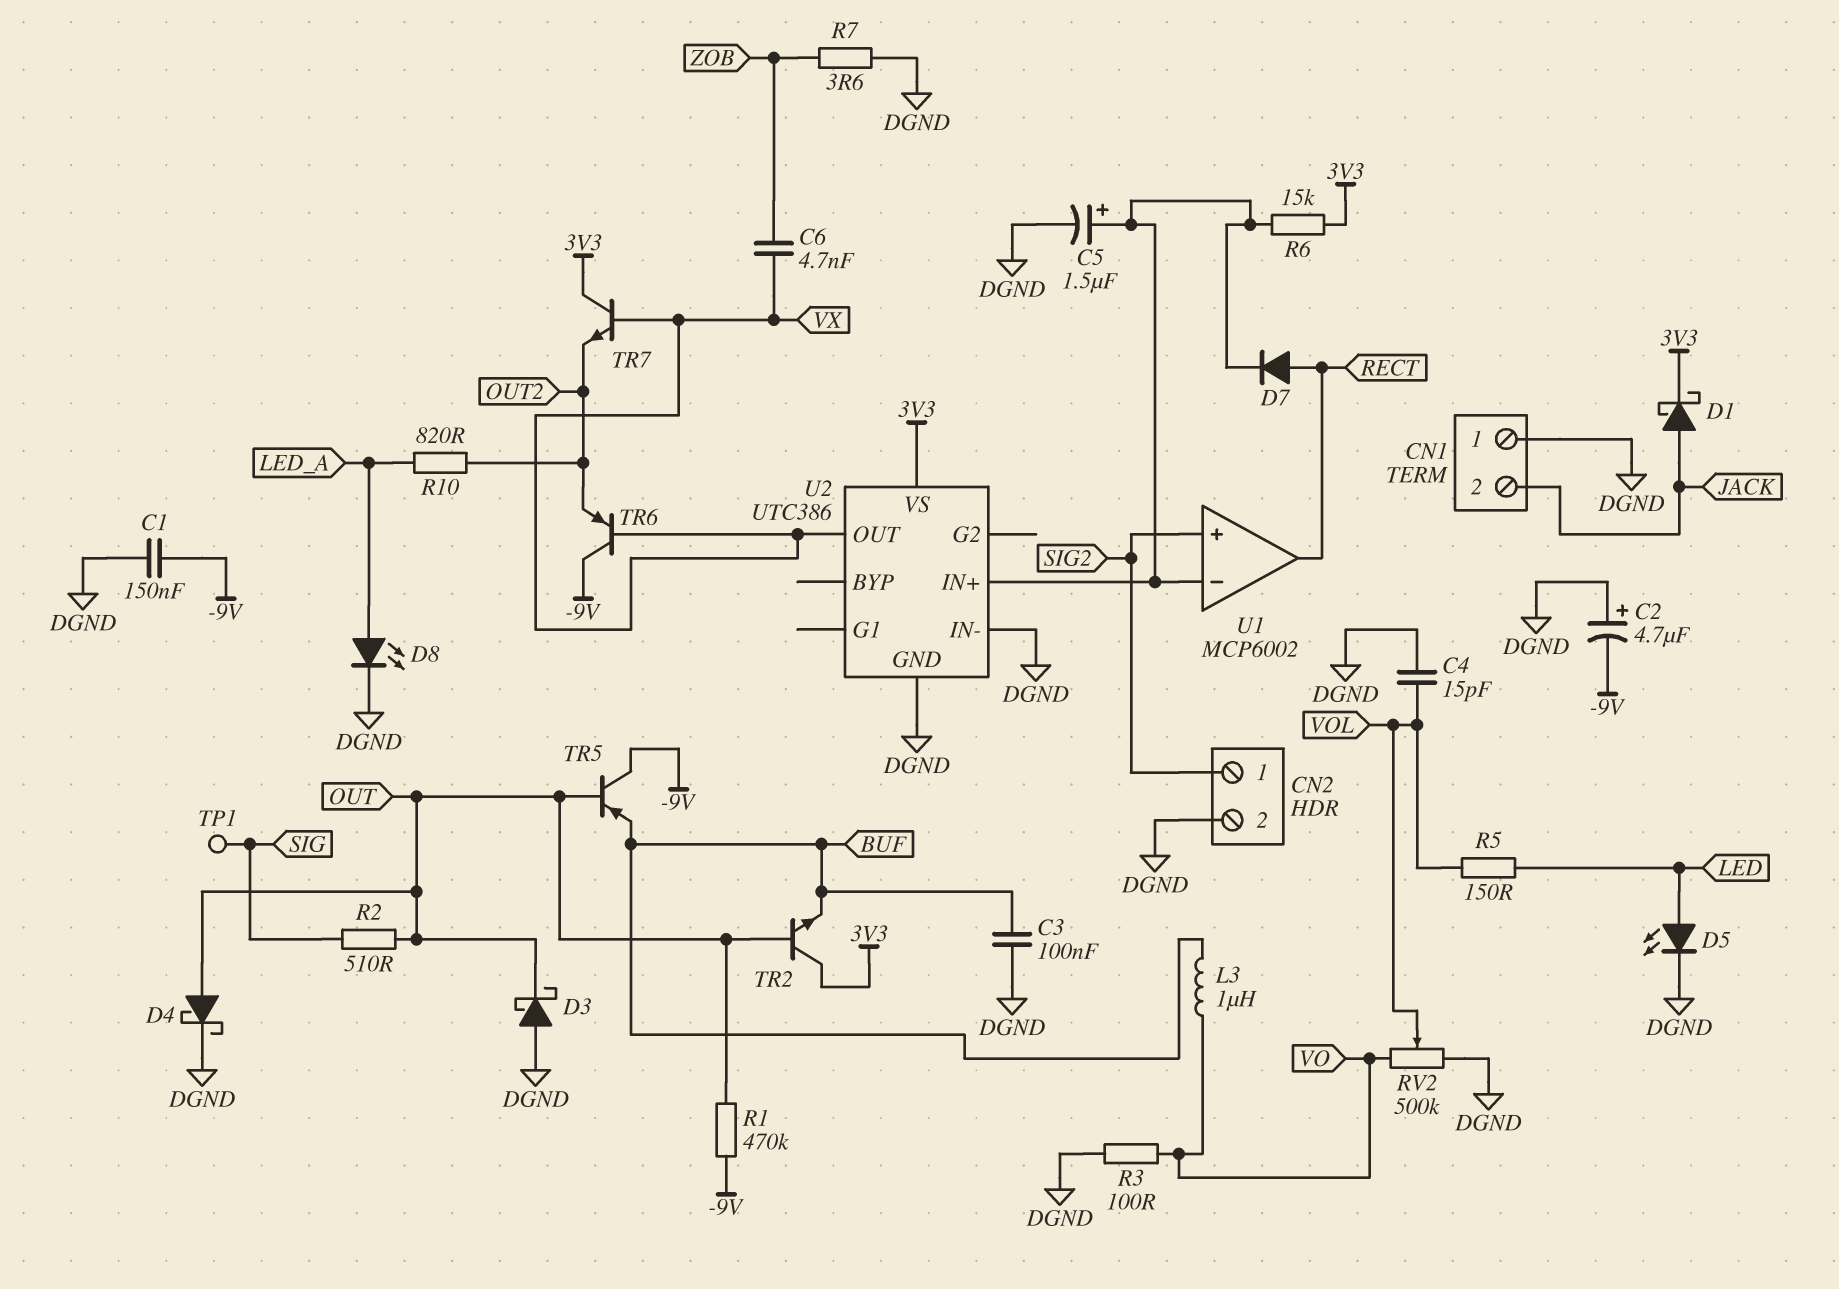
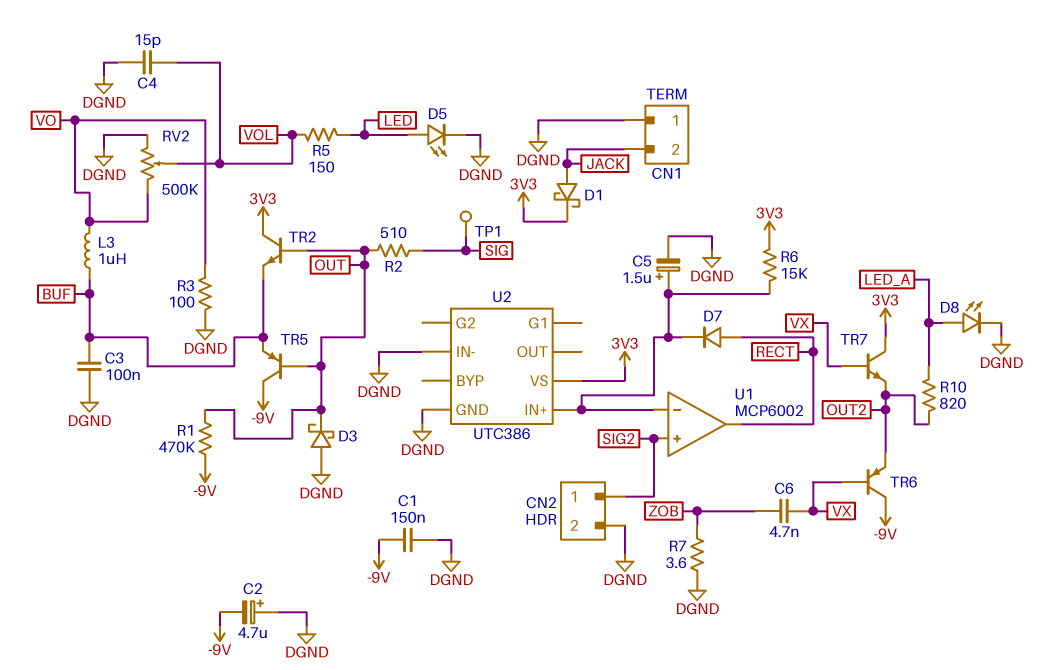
D4: schottky (A OUT, K DGND) -> none
U2 pin OUT: VX -> none

